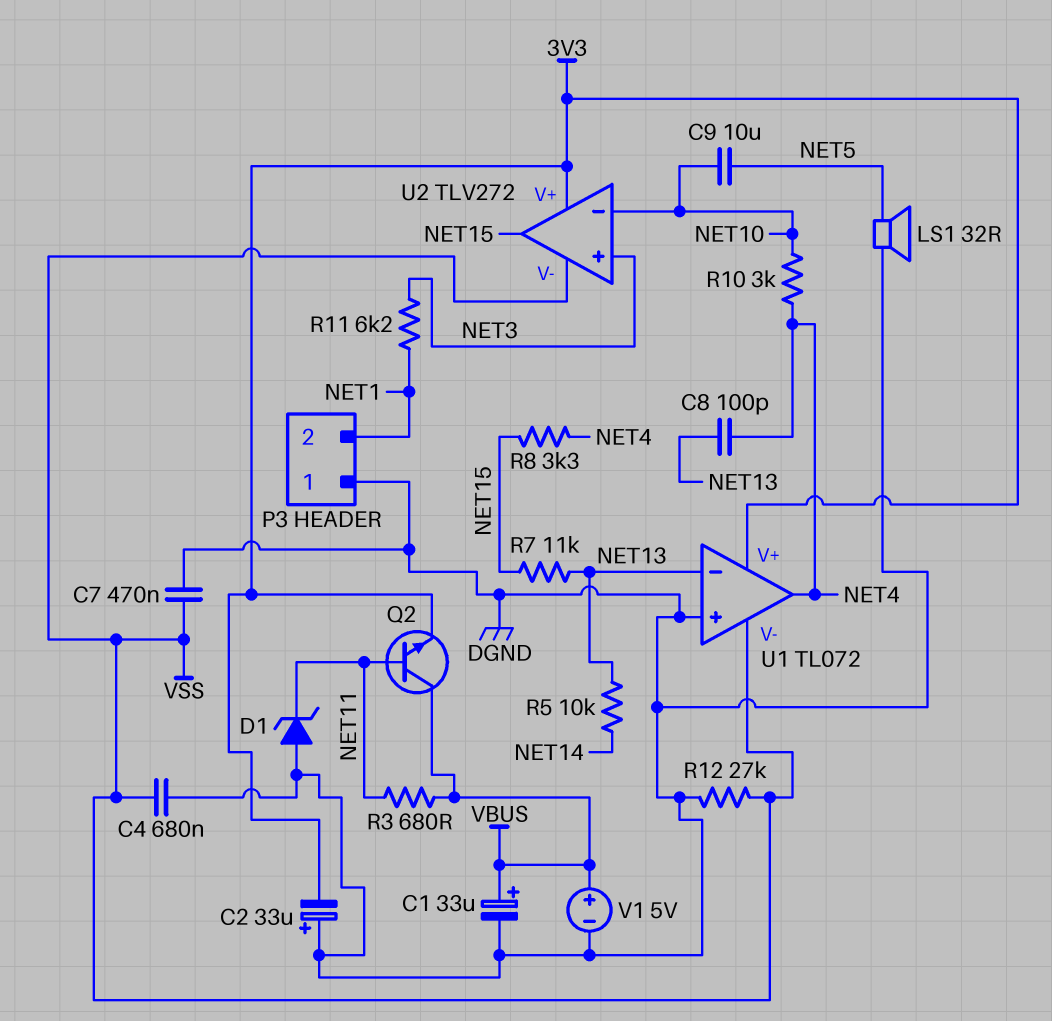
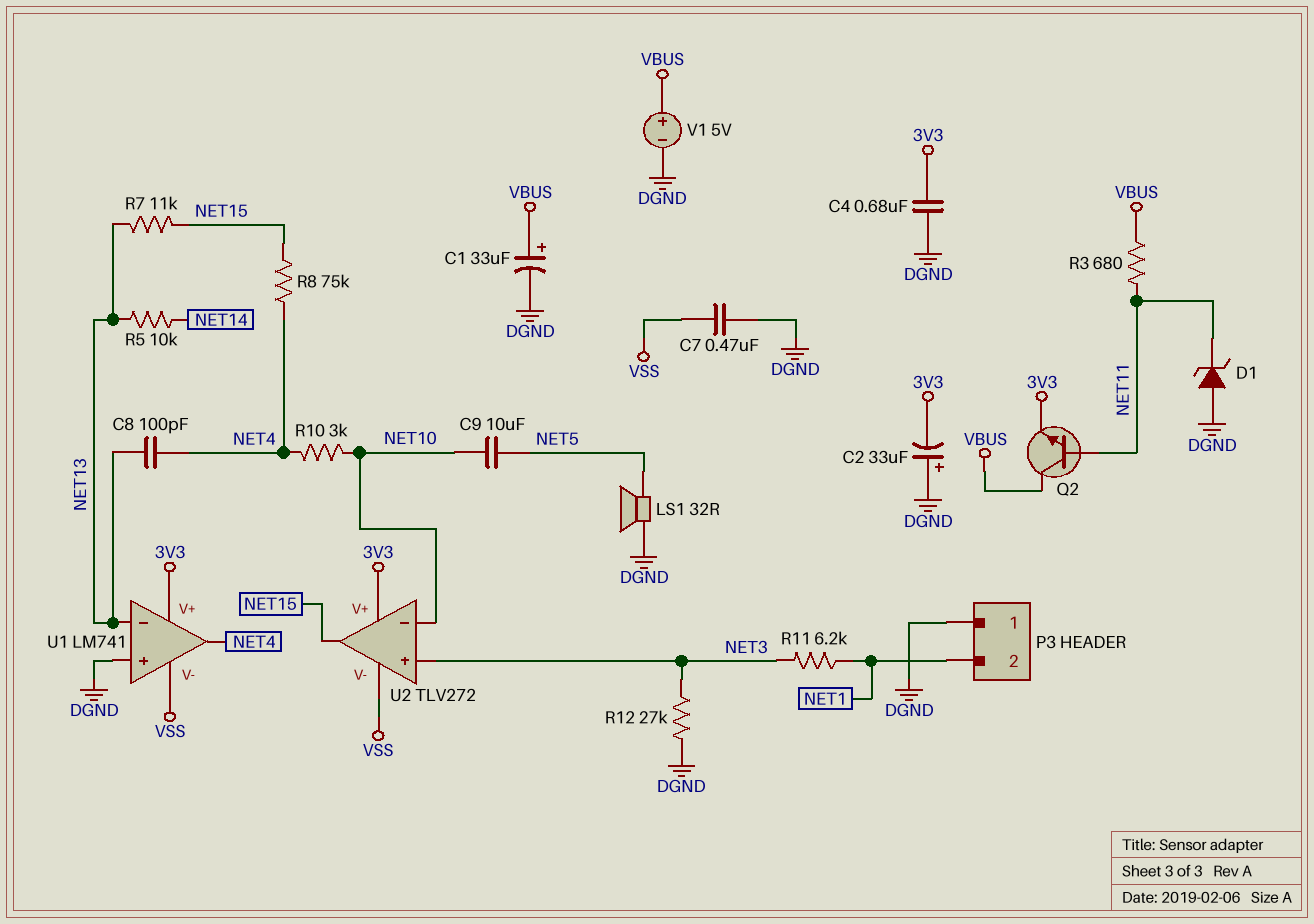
C4: 680nF (DGND, VSS) -> 680nF (3V3, DGND)
R8: 3.3k (NET4, NET15) -> 75k (NET4, NET15)
R12: 27k (DGND, VSS) -> 27k (DGND, NET3)
U1: TL072 -> LM741

